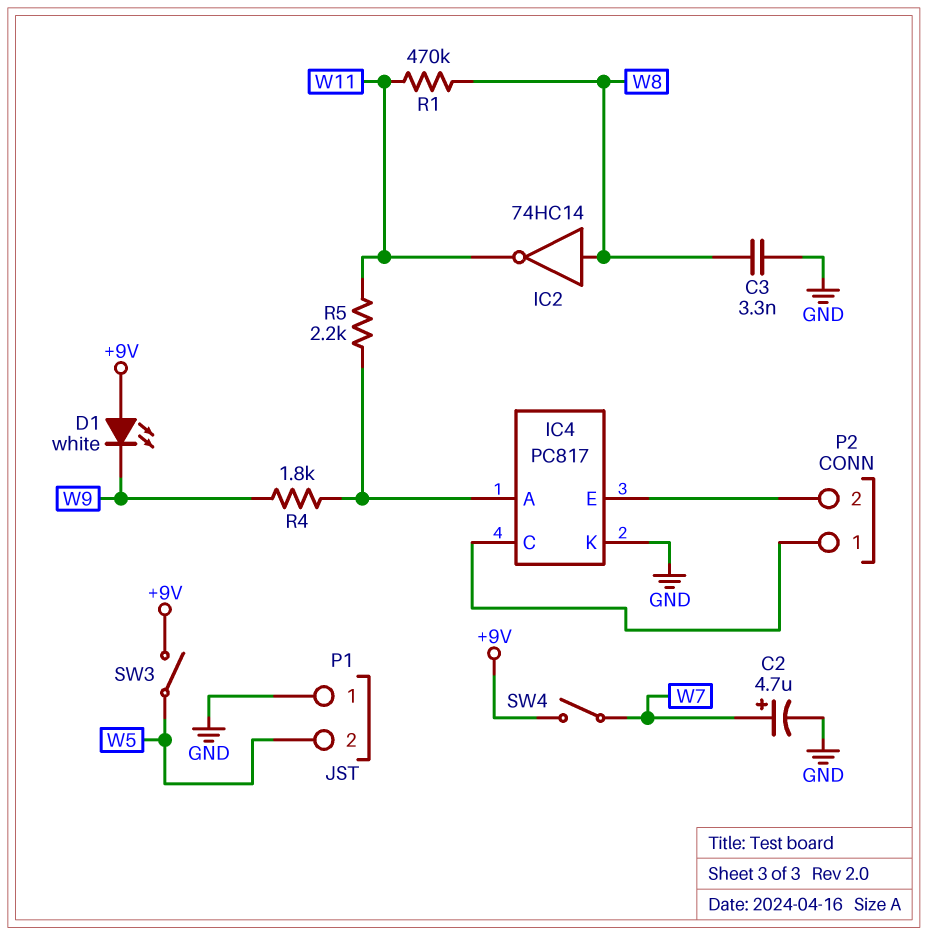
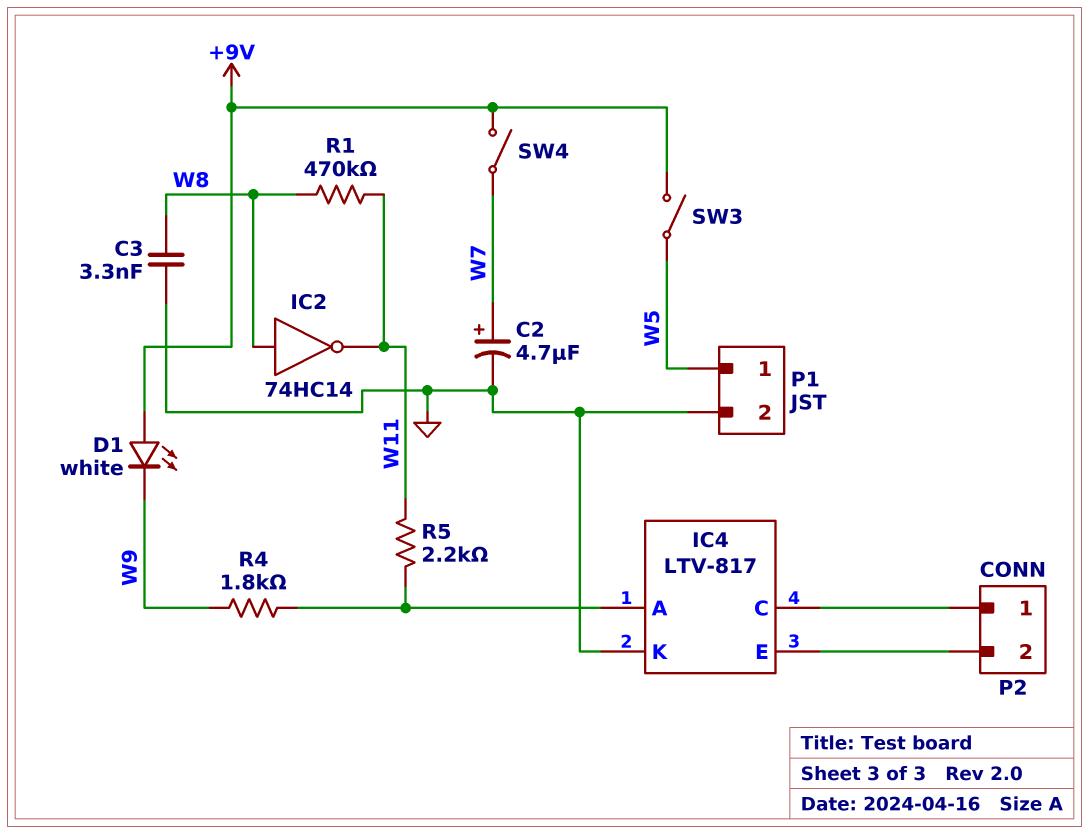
IC4: PC817 -> LTV-817
P1 pin 1: GND -> W5
P1 pin 2: W5 -> GND

